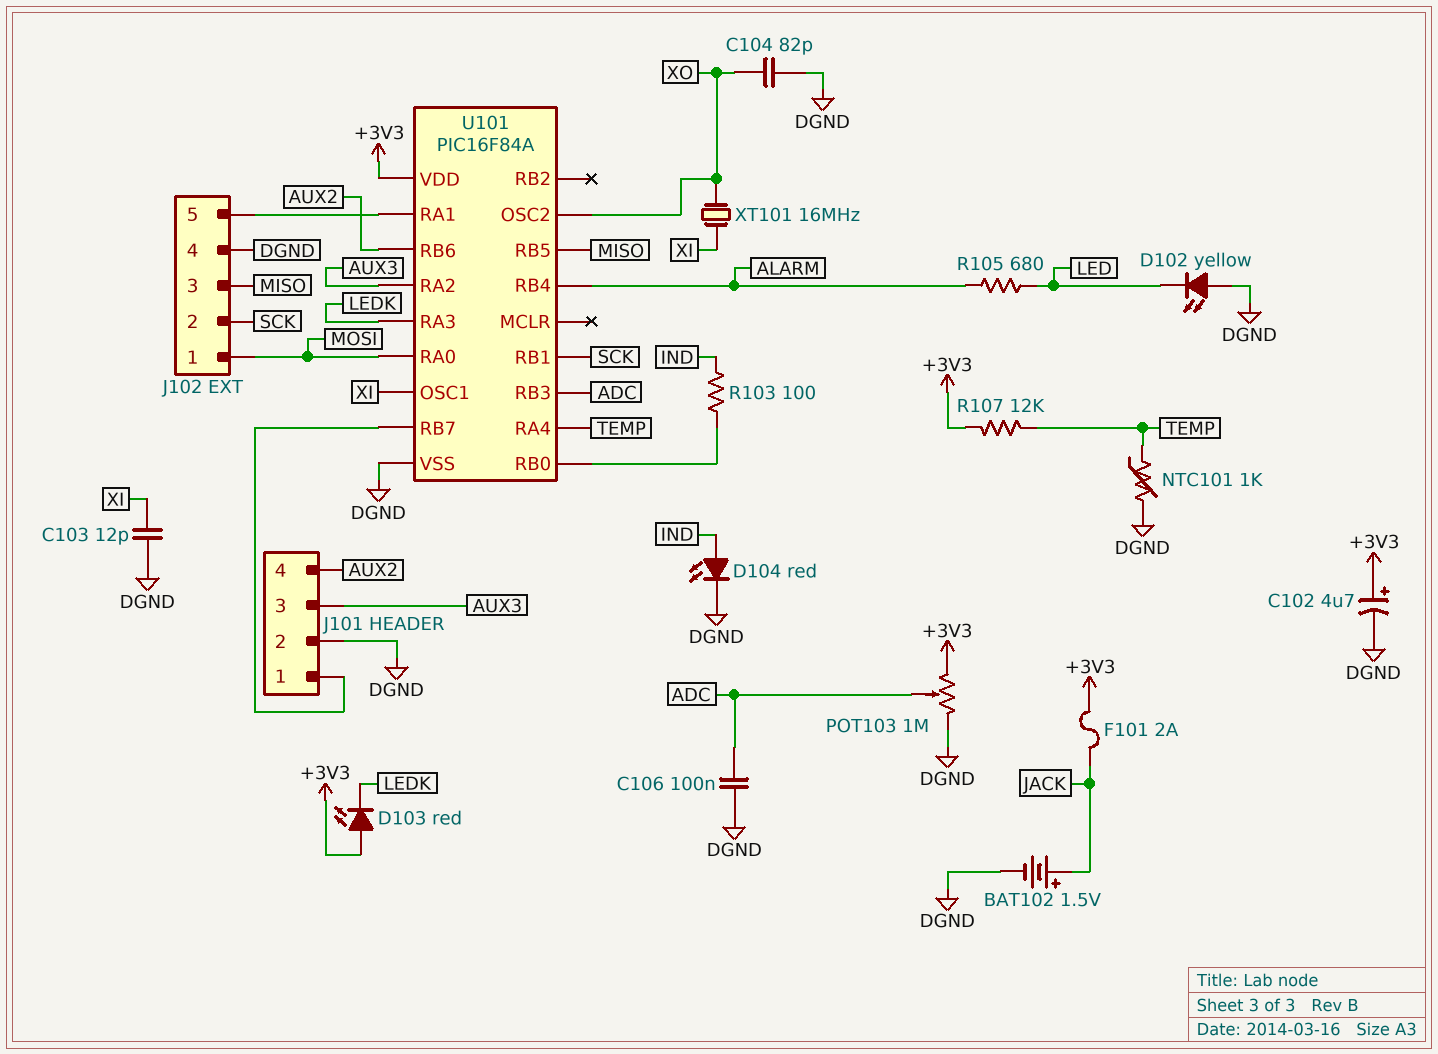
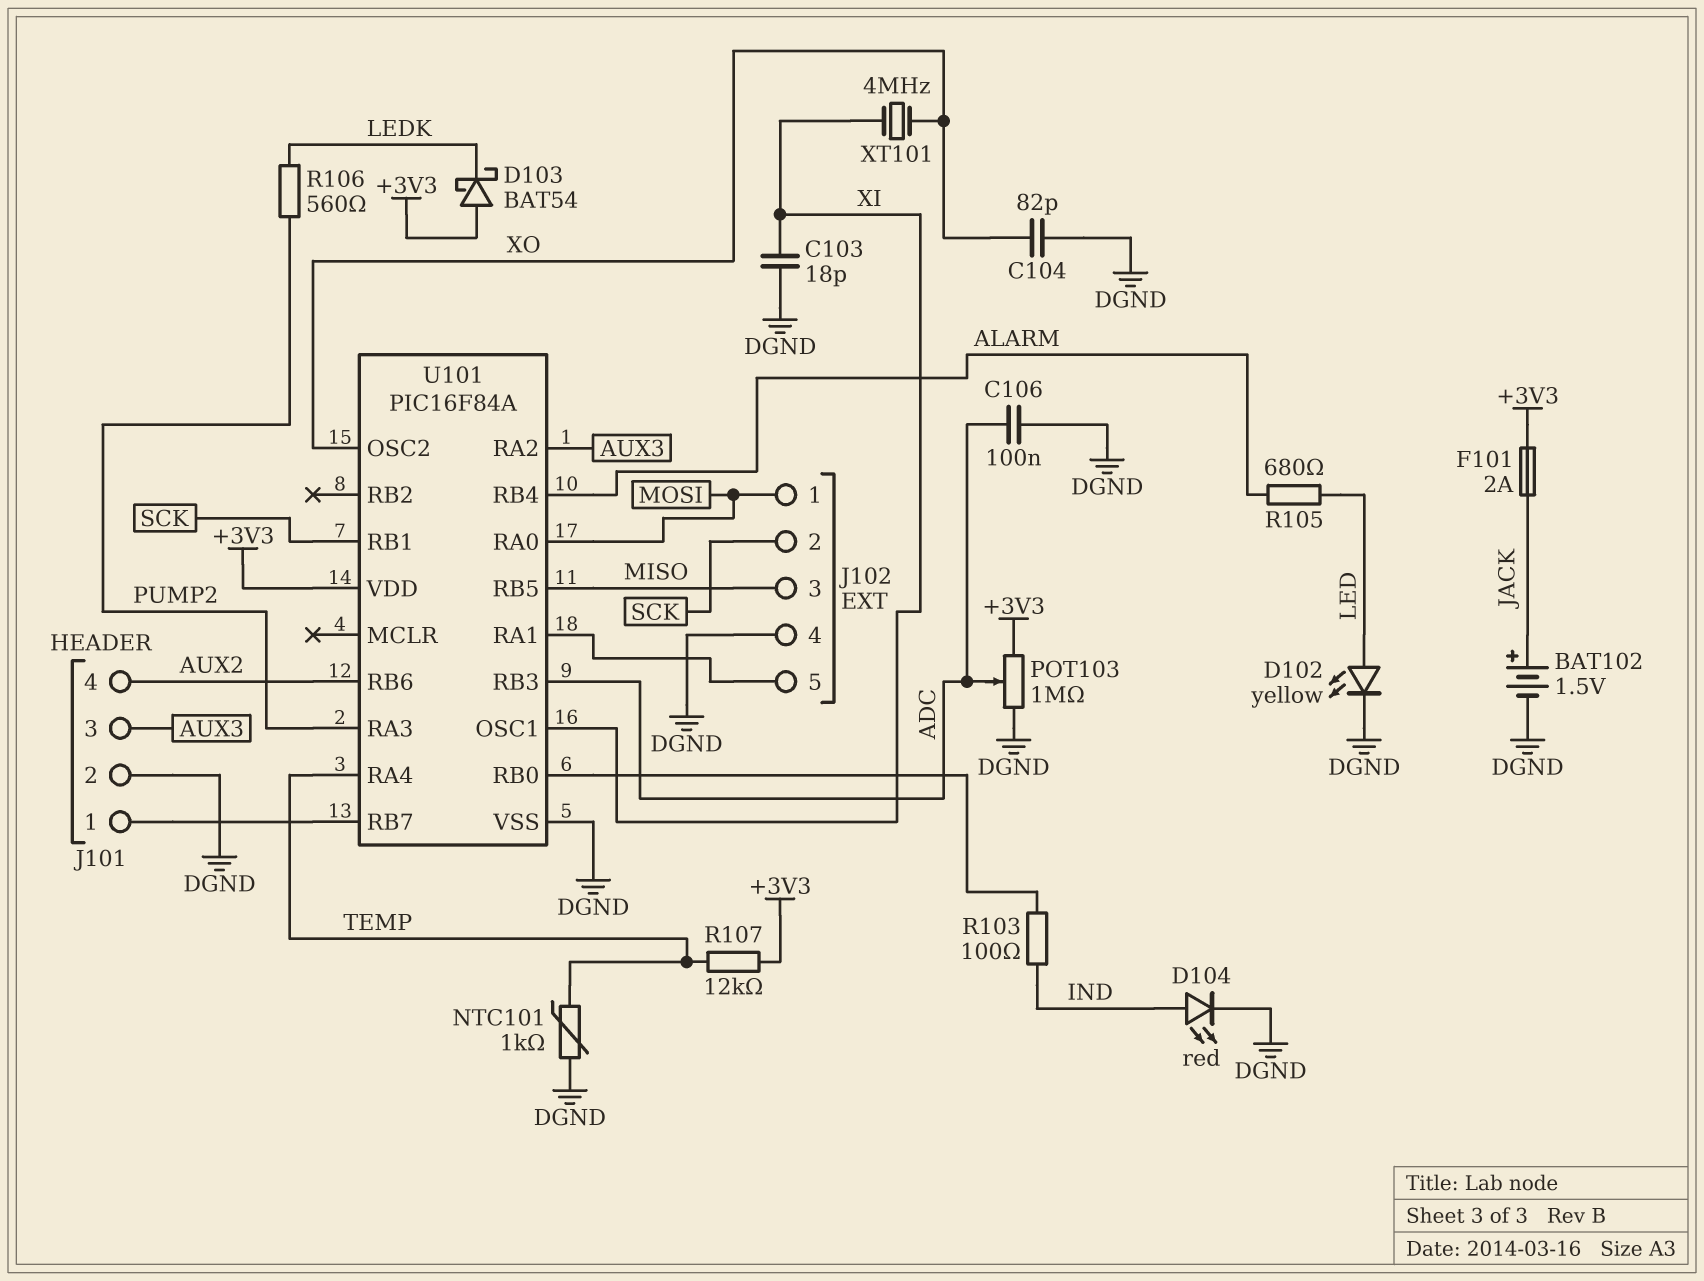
C102: 4.7uF (plus +3V3, minus DGND) -> none
C103: 12pF (DGND, XI) -> 18pF (DGND, XI)
D102: LED yellow (A DGND, K LED) -> LED yellow (A LED, K DGND)
D103: LED red (A +3V3, K LEDK) -> schottky BAT54 (A +3V3, K LEDK)
R106: none -> 560 (LEDK, PUMP2)
U101 pin RA3: LEDK -> PUMP2
XT101: 16MHz (XI, XO) -> 4MHz (XI, XO)

